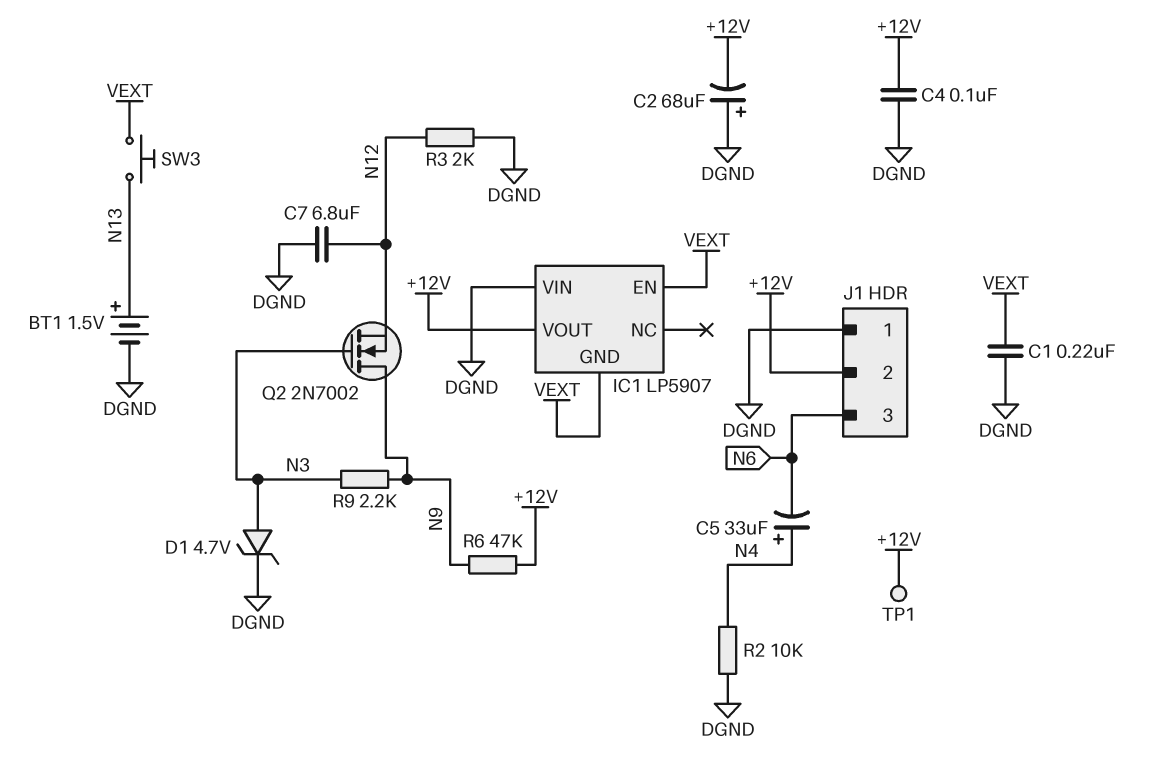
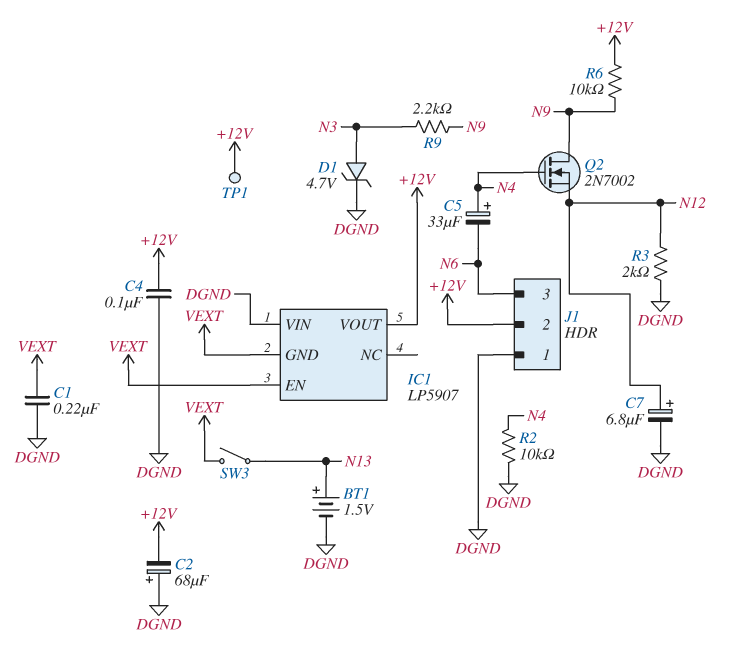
C7: 6.8uF (DGND, N12) -> 6.8uF (plus N12, minus DGND)
Q2: NMOS 2N7002 (G N3, D N9, S N12) -> NMOS 2N7002 (G N4, D N9, S N12)
R6: 47k (+12V, N9) -> 10k (+12V, N9)
SW3: button (N13, VEXT) -> switch (N13, VEXT)

